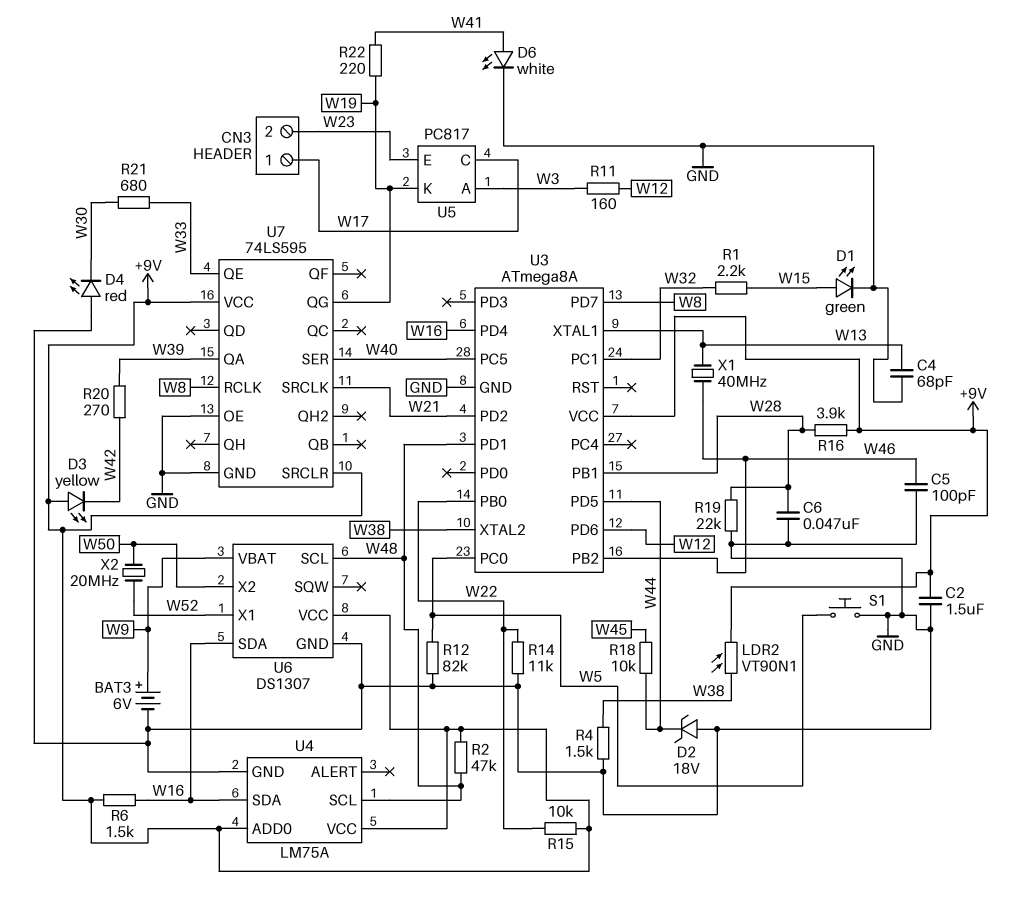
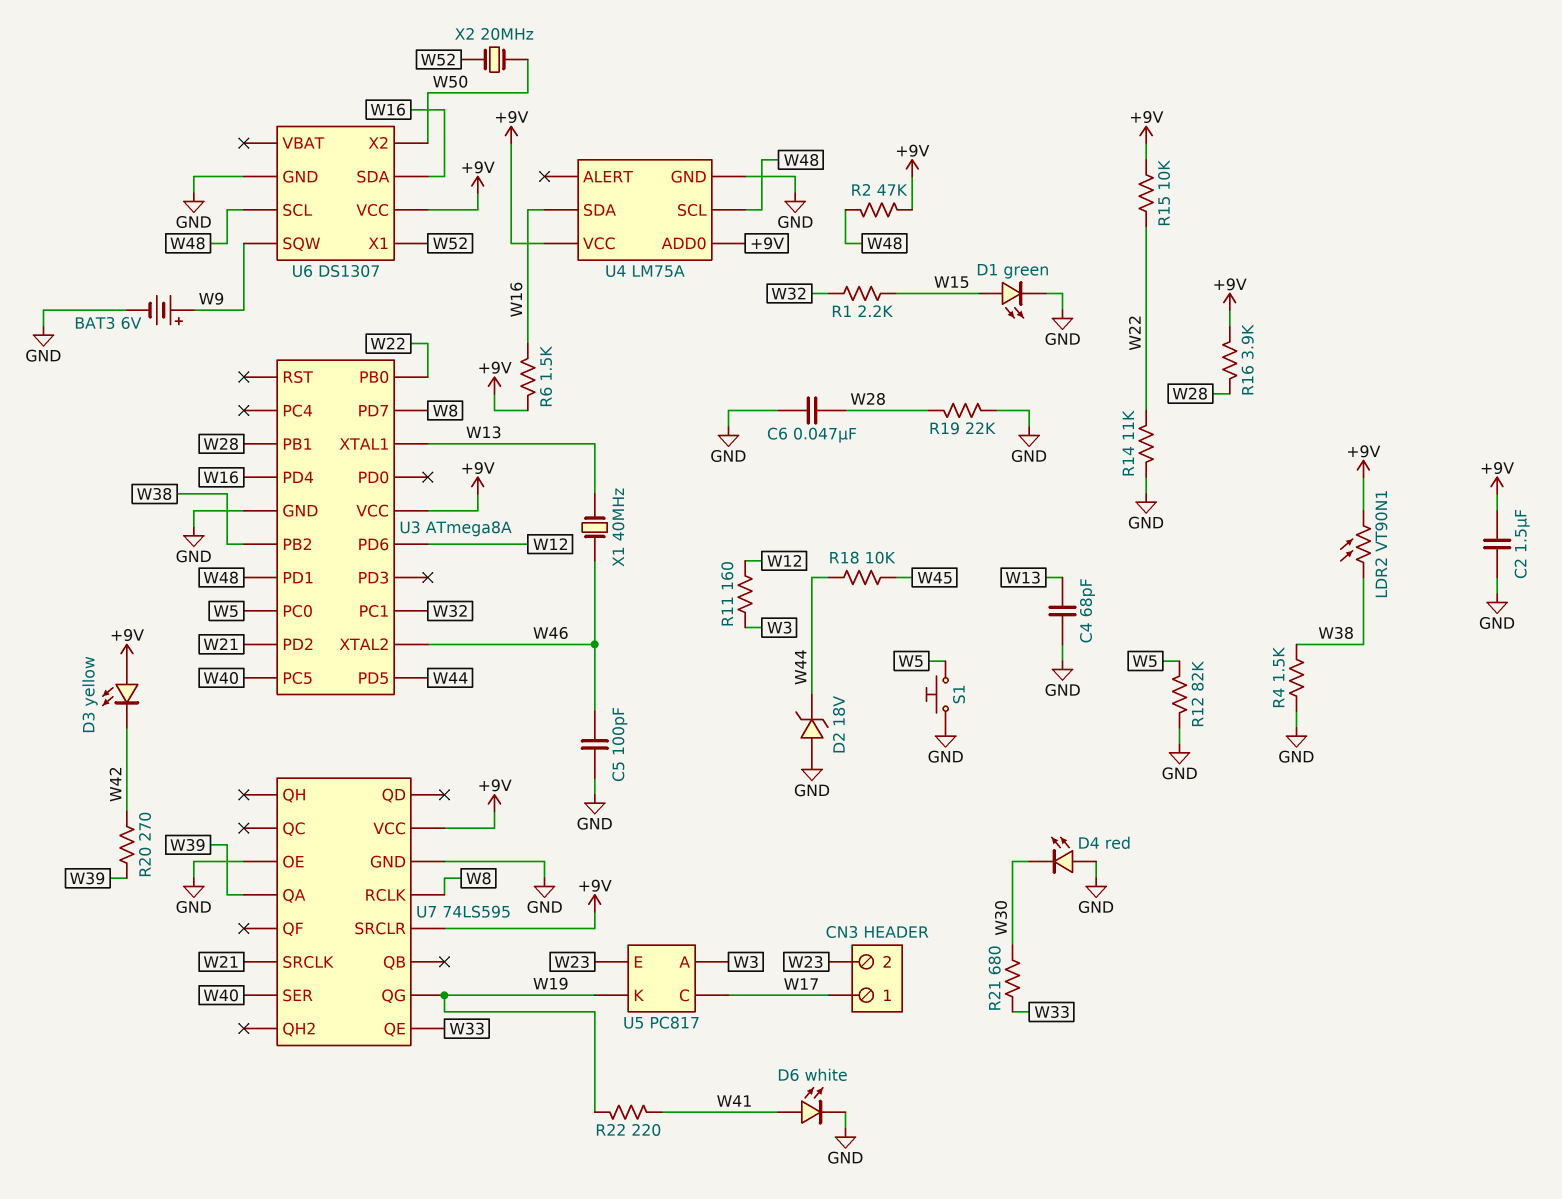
U3 pin PB2: W46 -> W38
U3 pin XTAL2: W38 -> W46
U6 pin SQW: none -> W9
U6 pin VBAT: W9 -> none

